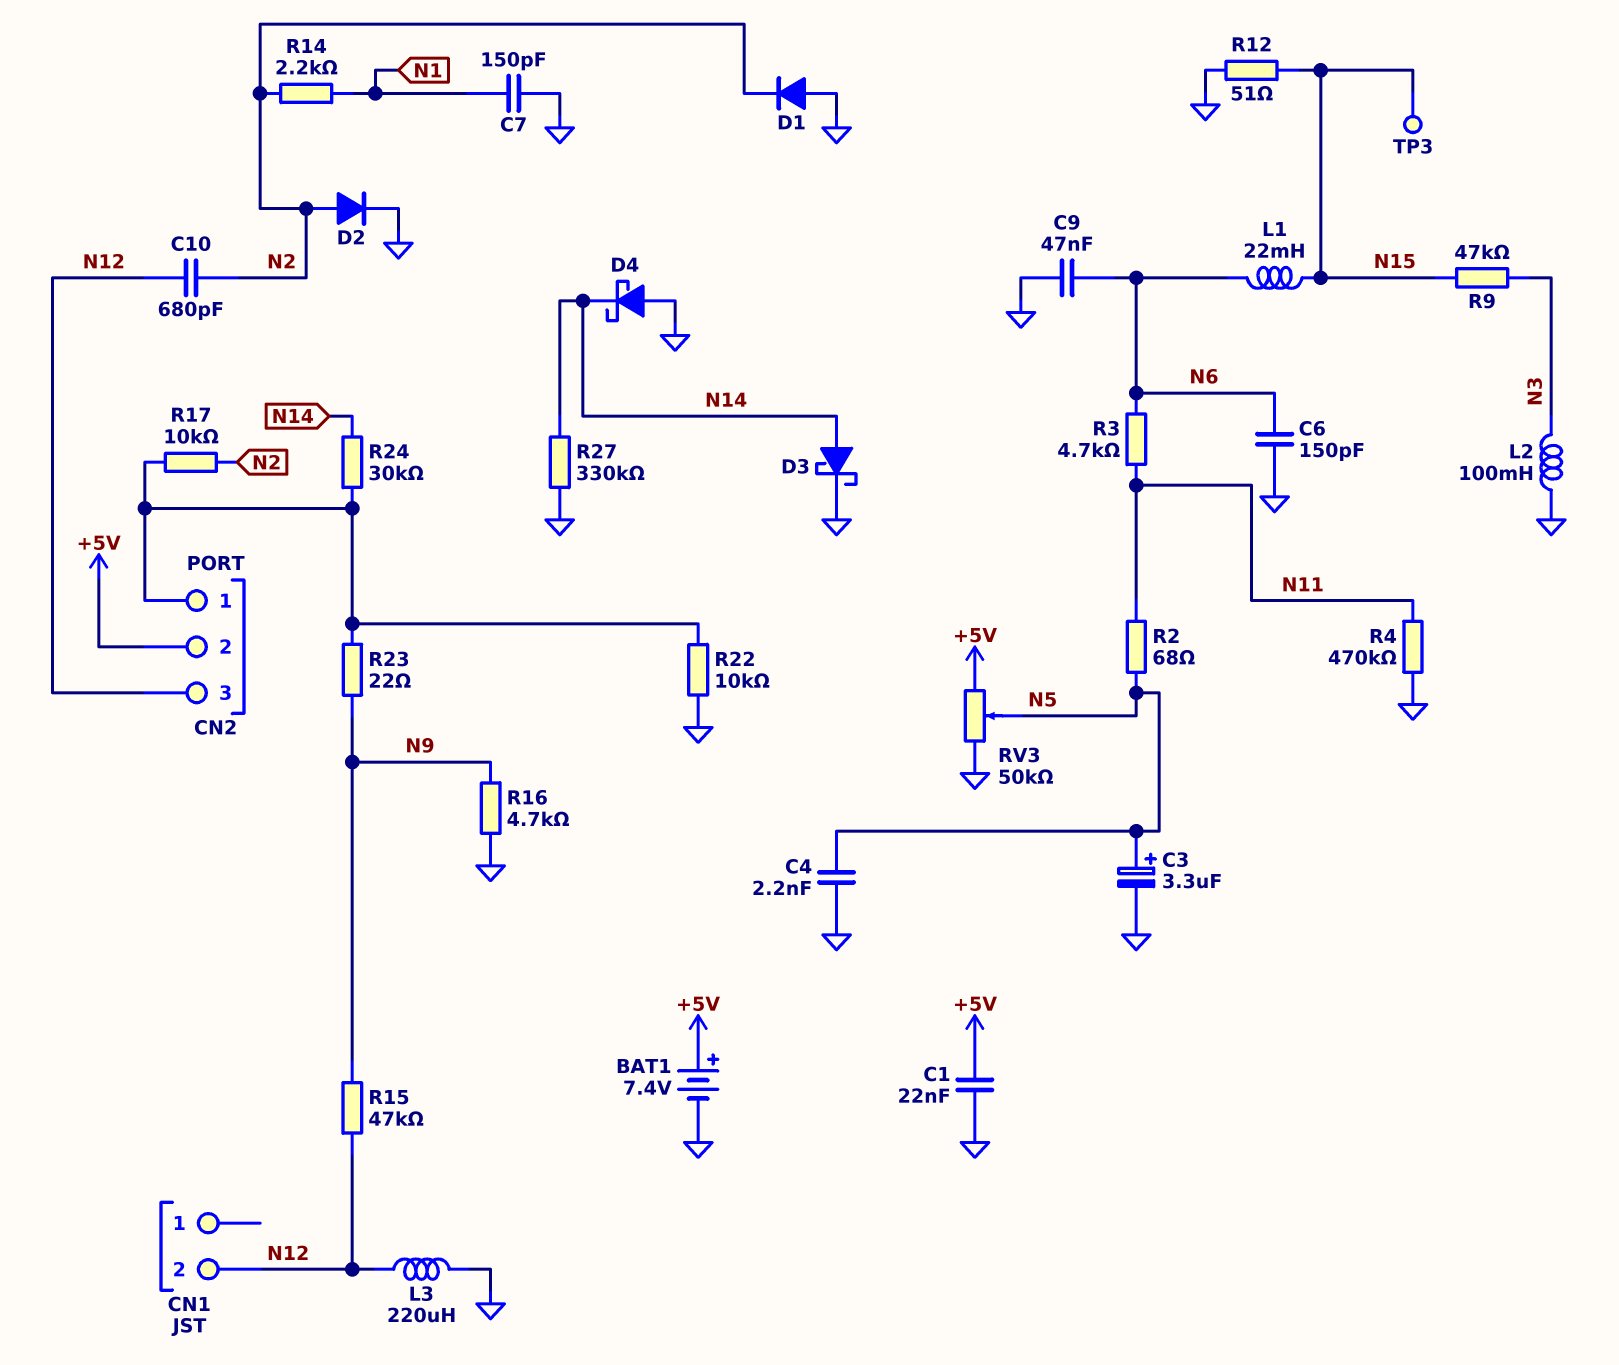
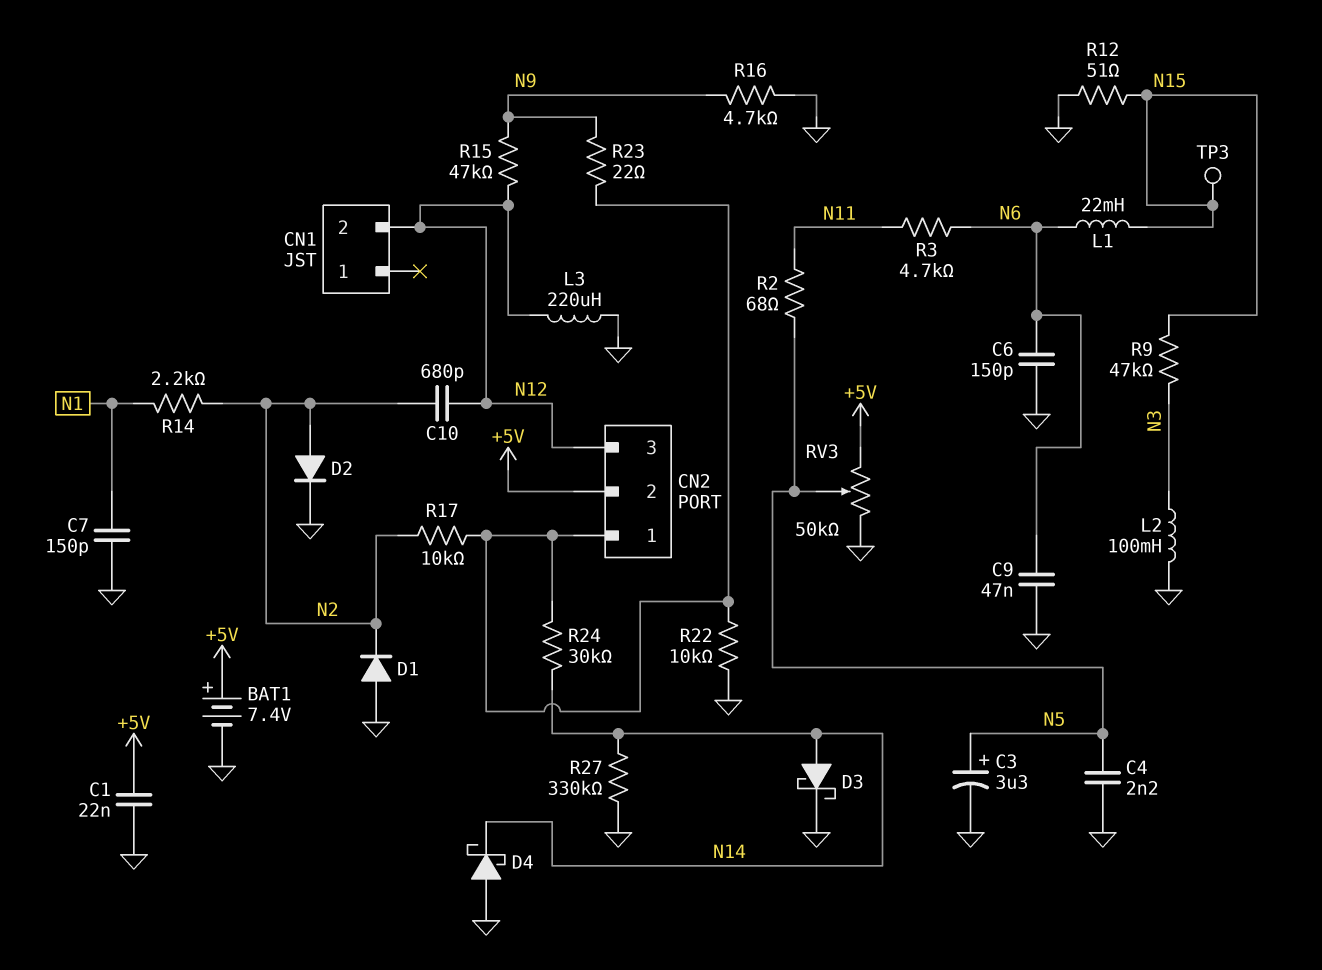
R4: 470k (GND, N11) -> none

